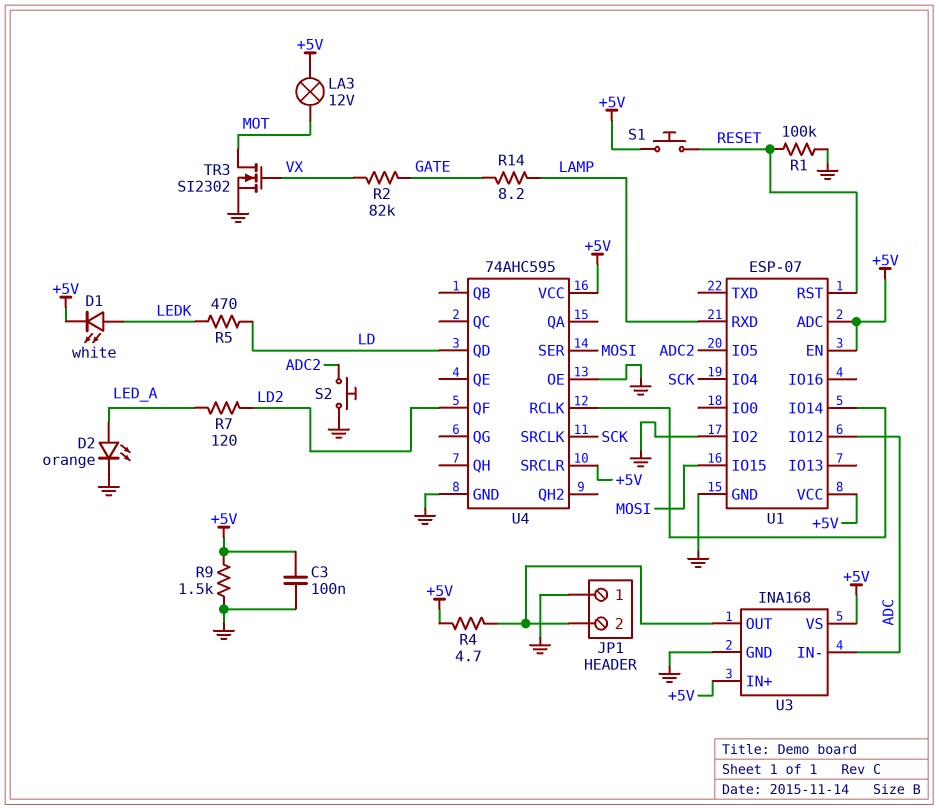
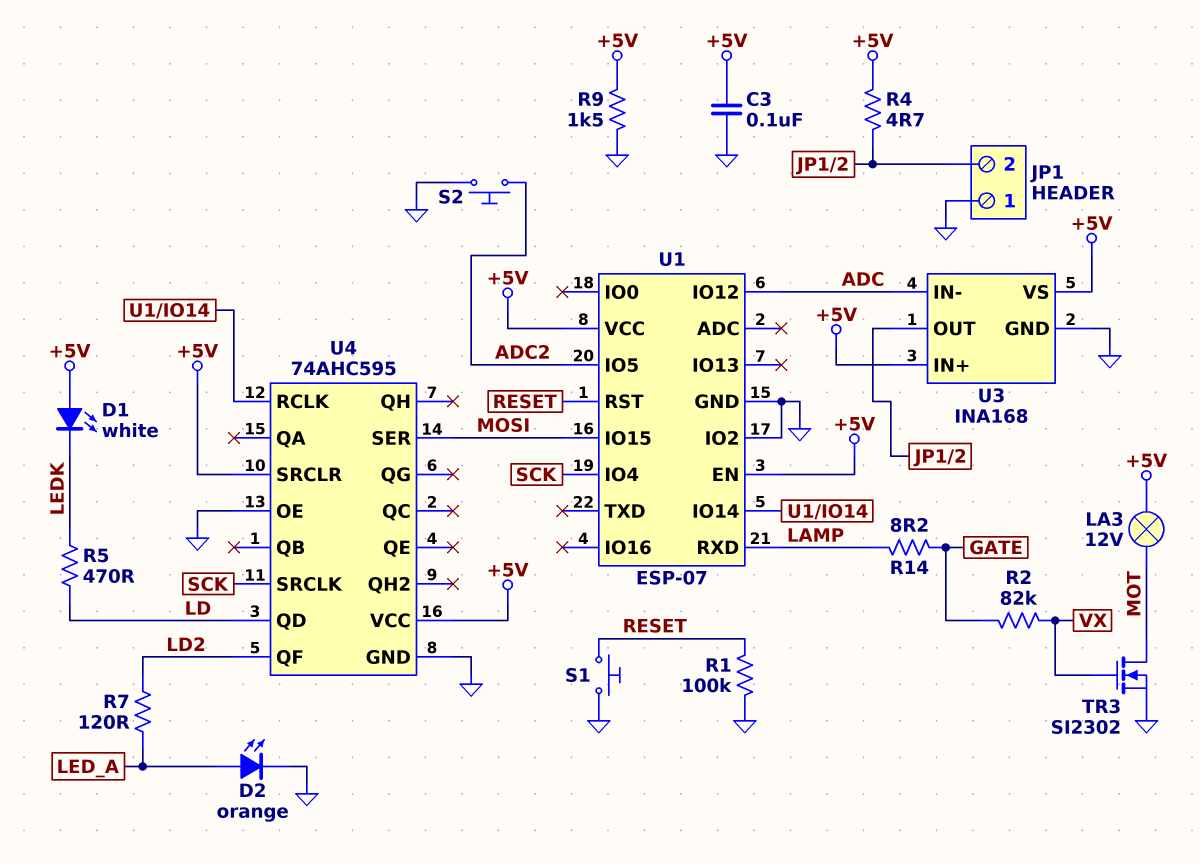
D1: LED white (A LEDK, K +5V) -> LED white (A +5V, K LEDK)
S1: button (+5V, RESET) -> button (GND, RESET)
U1 pin ADC: +5V -> none

